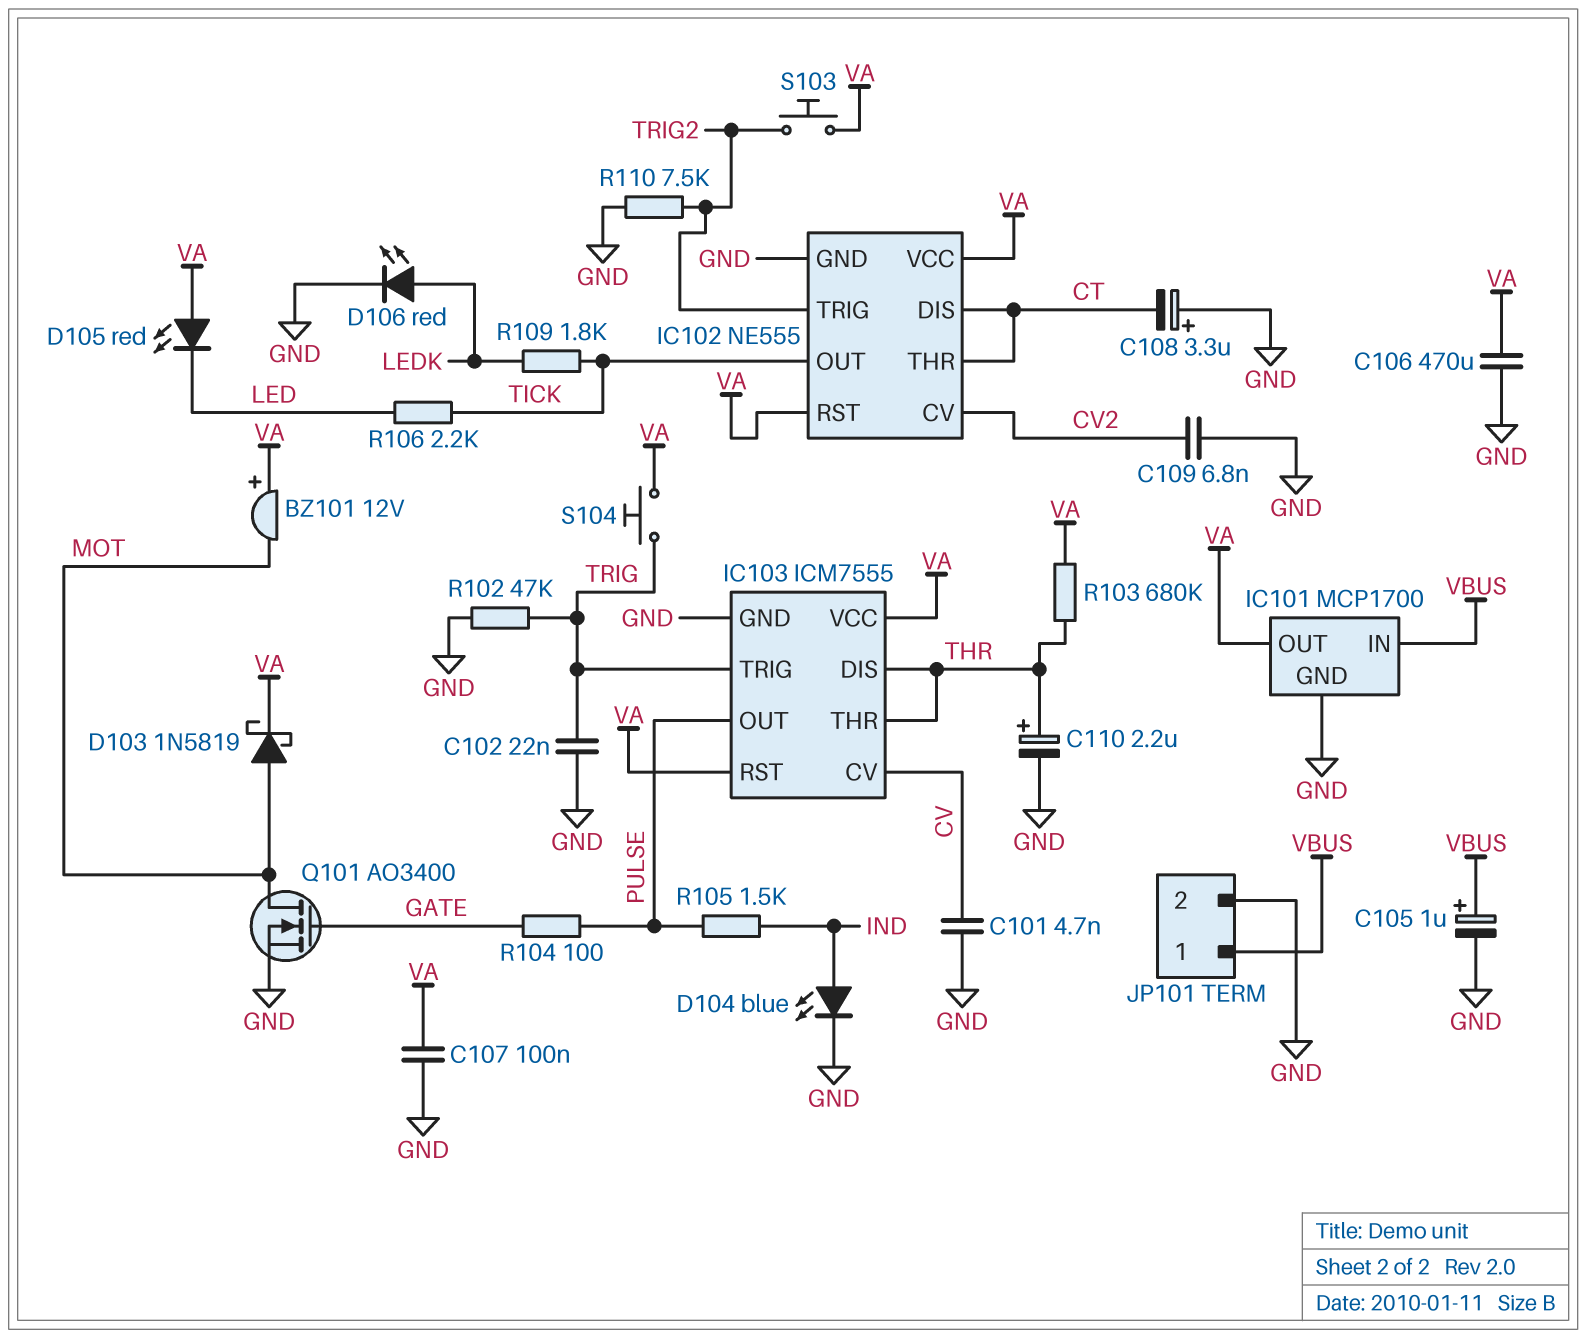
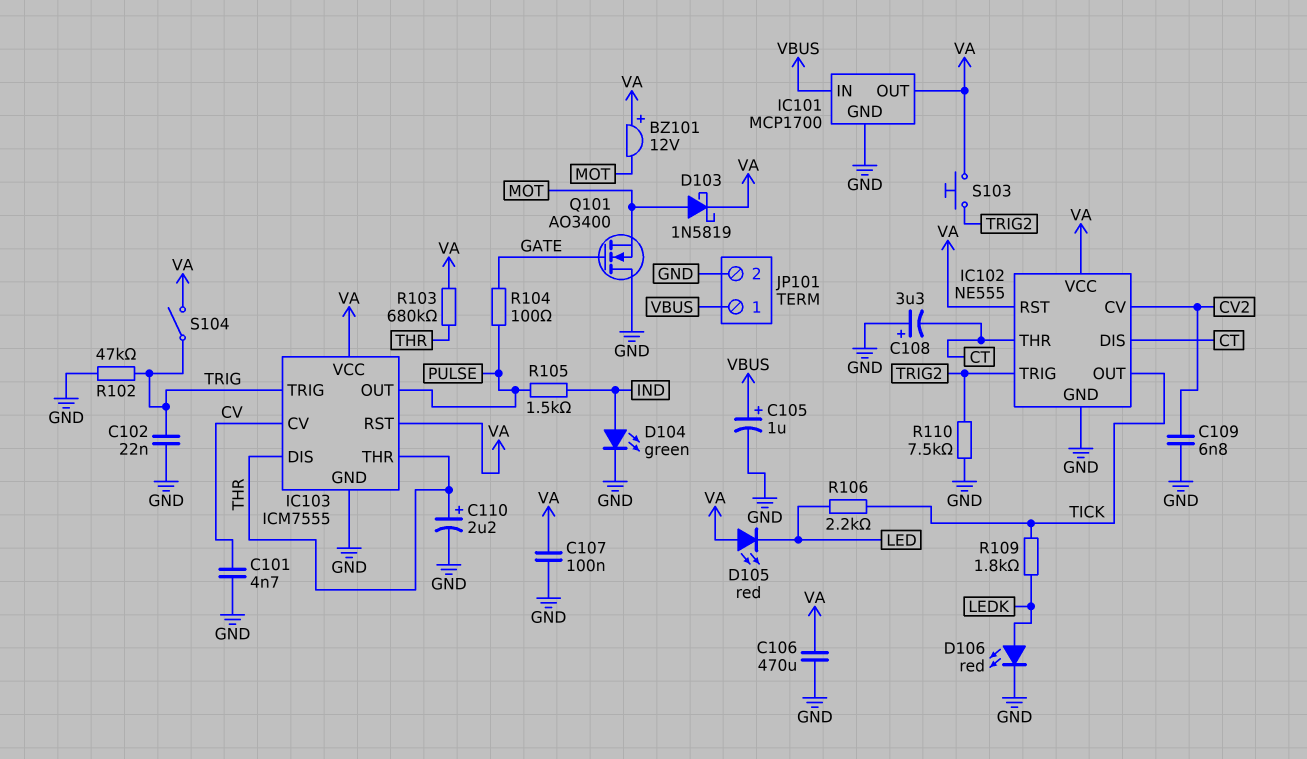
D104: LED blue (A IND, K GND) -> LED green (A IND, K GND)
Q101: NMOS AO3400 (G GATE, D MOT, S GND) -> NMOS AO3400 (G GATE, D GND, S MOT)
S104: button (TRIG, VA) -> switch (TRIG, VA)

